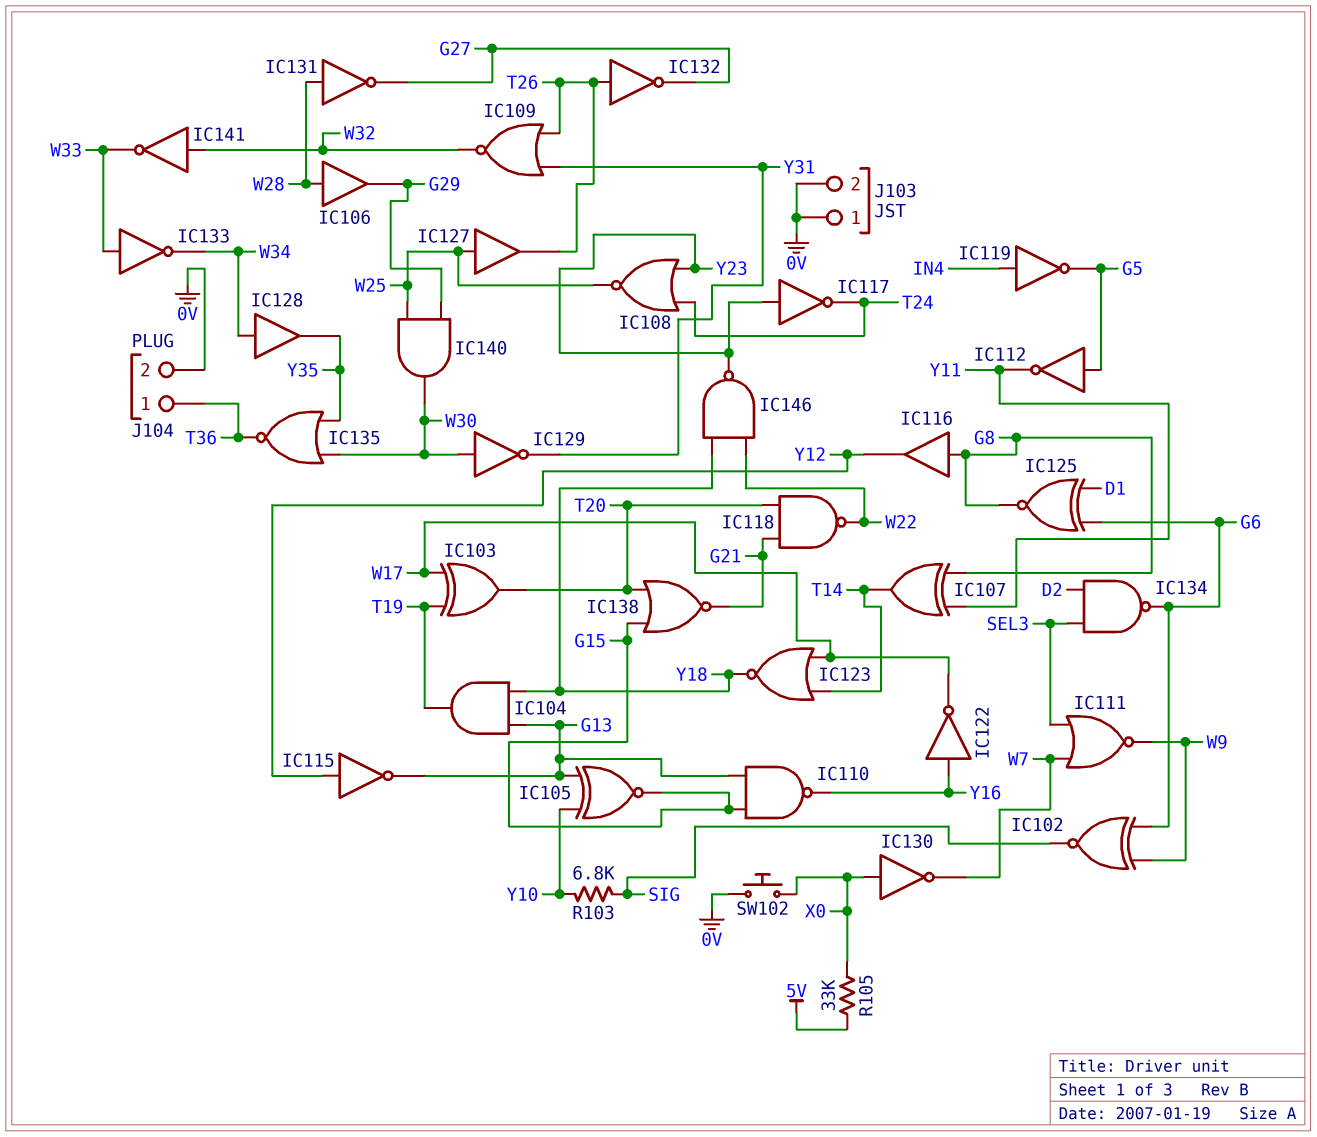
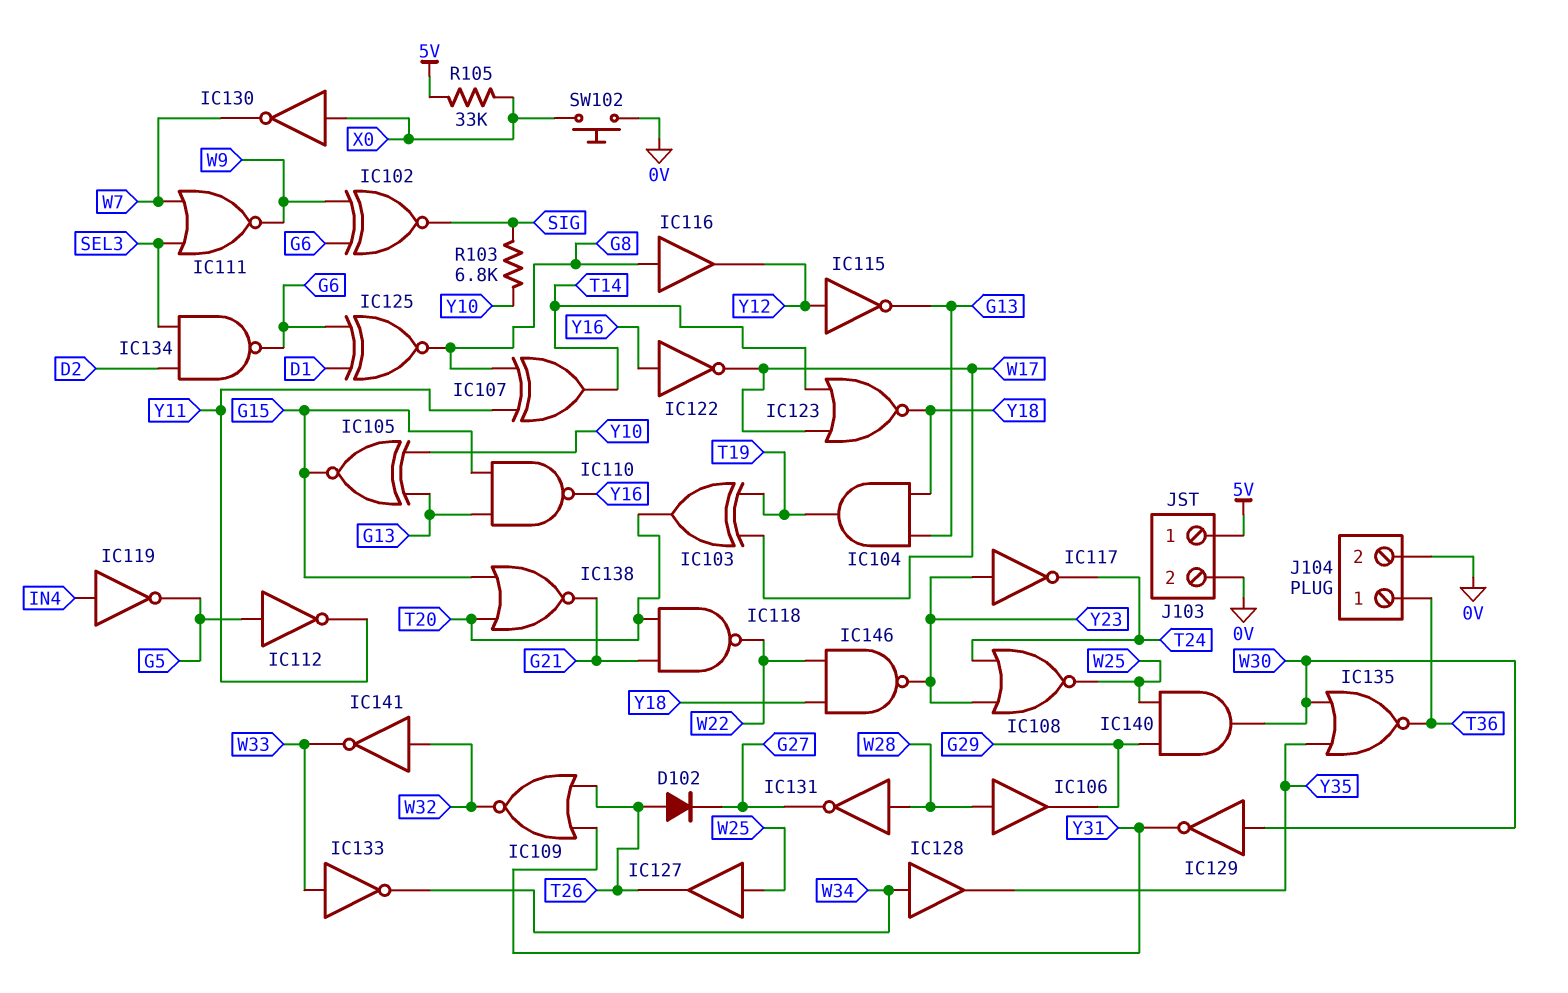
D102: none -> diode (A T26, K G27)
IC132: NOT (in T26, out G27) -> none
J103 pin 1: 0V -> 5V

